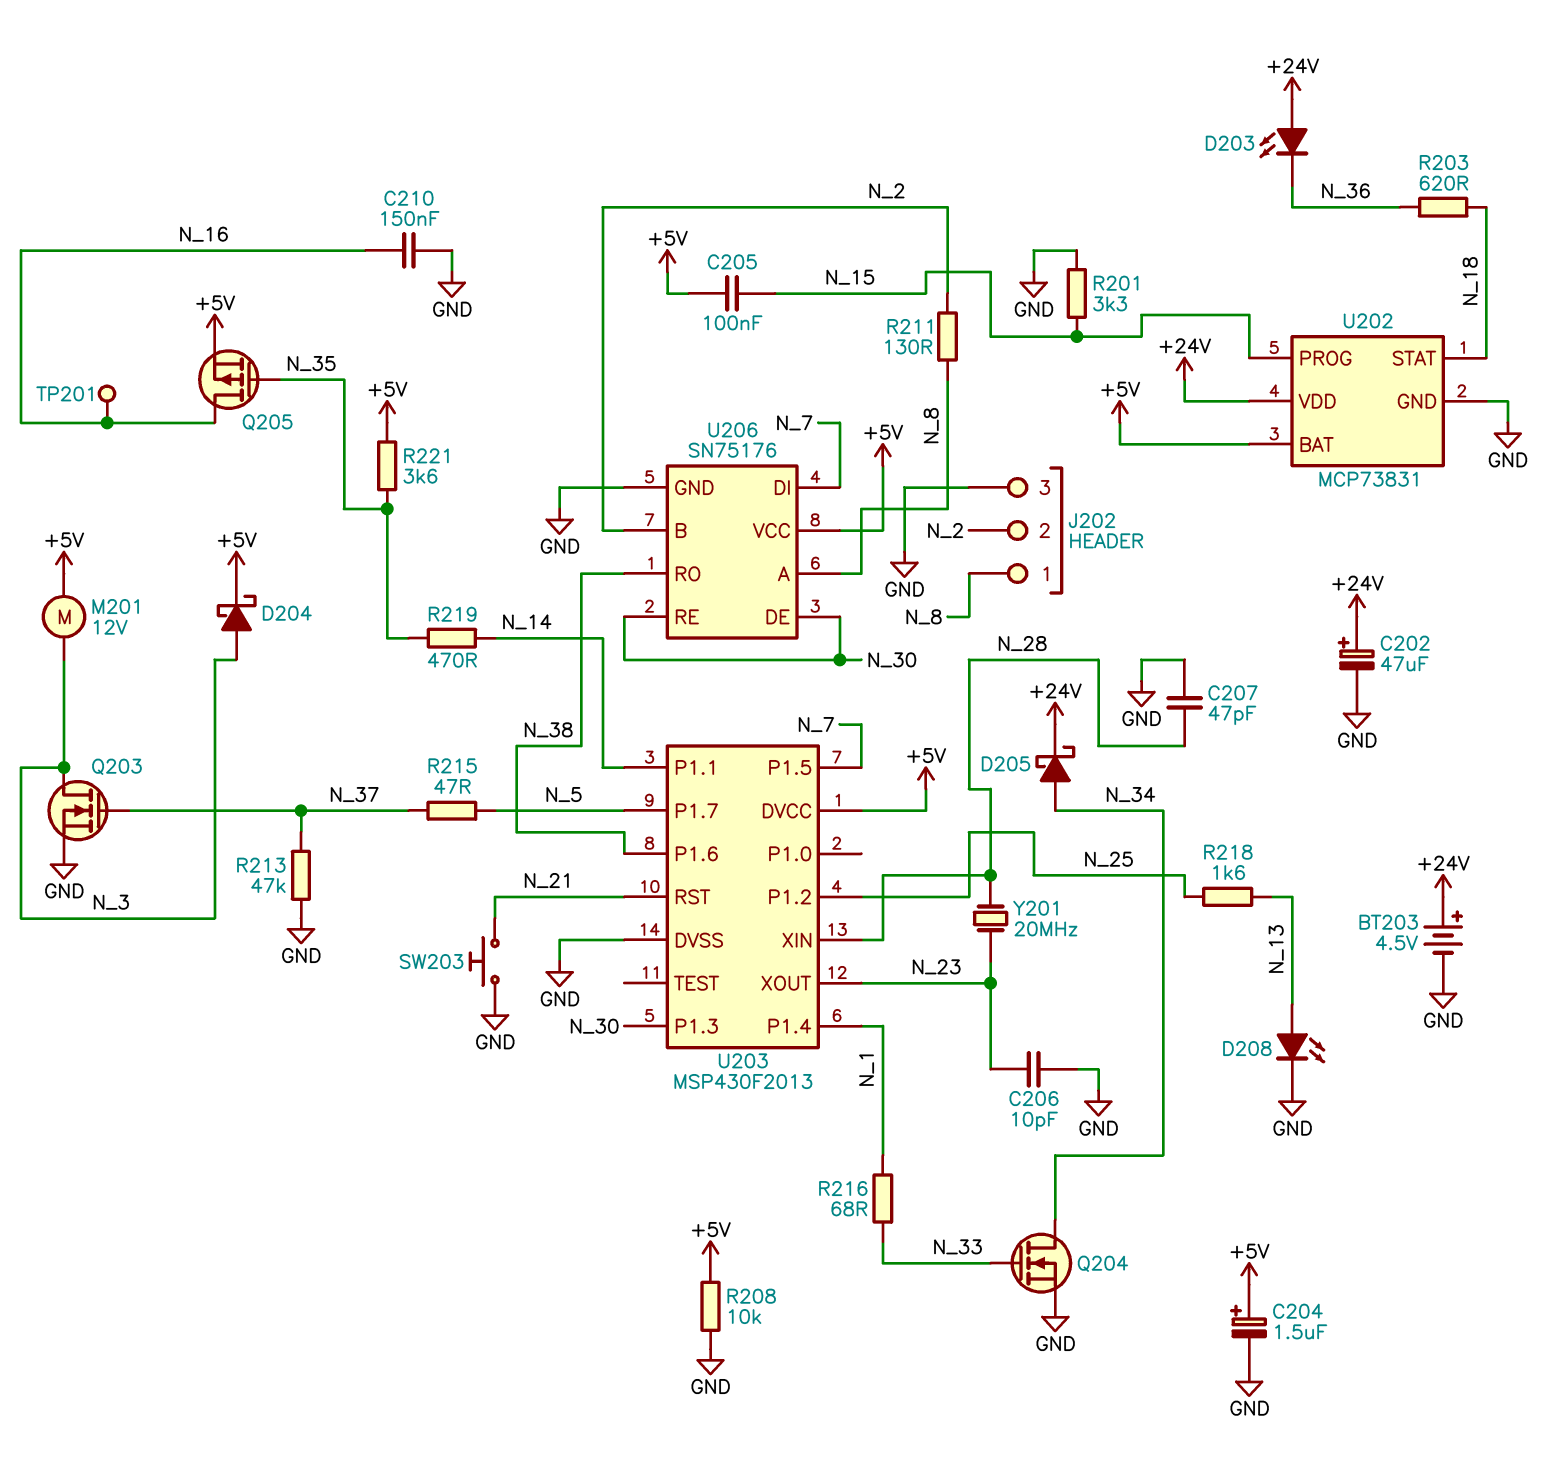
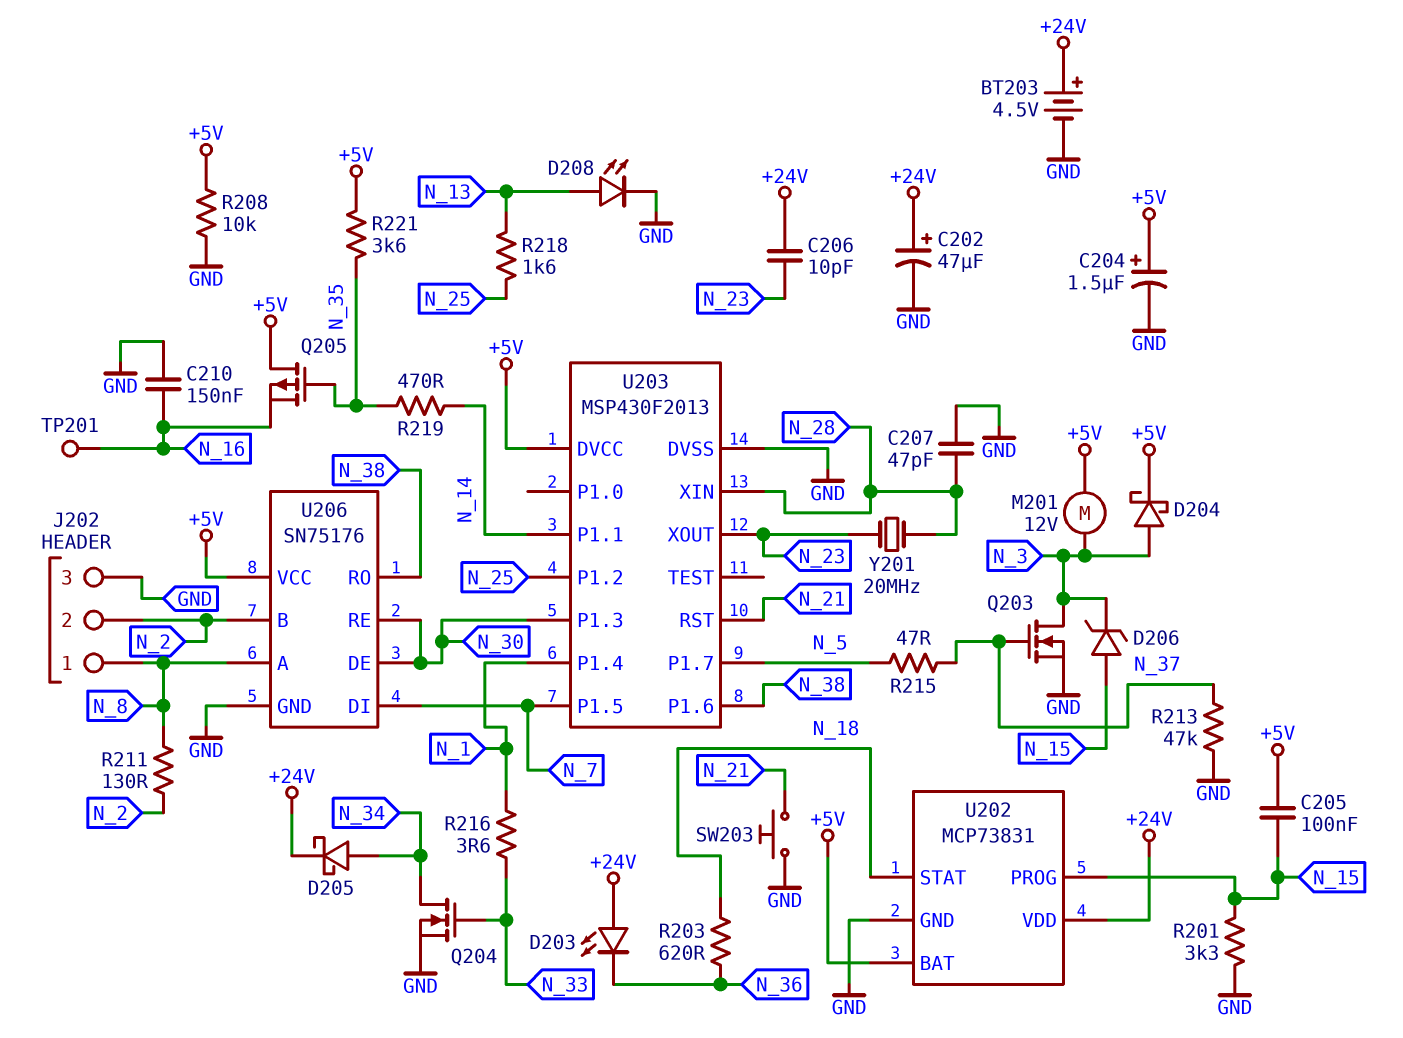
C206: 10pF (GND, N_23) -> 10pF (+24V, N_23)
D206: none -> zener (A N_15, K N_3)
Q205: PMOS (G N_35, D N_16, S +5V) -> PMOS (G N_35, D +5V, S N_16)
R216: 68 (N_1, N_33) -> 3.6 (N_1, N_33)

